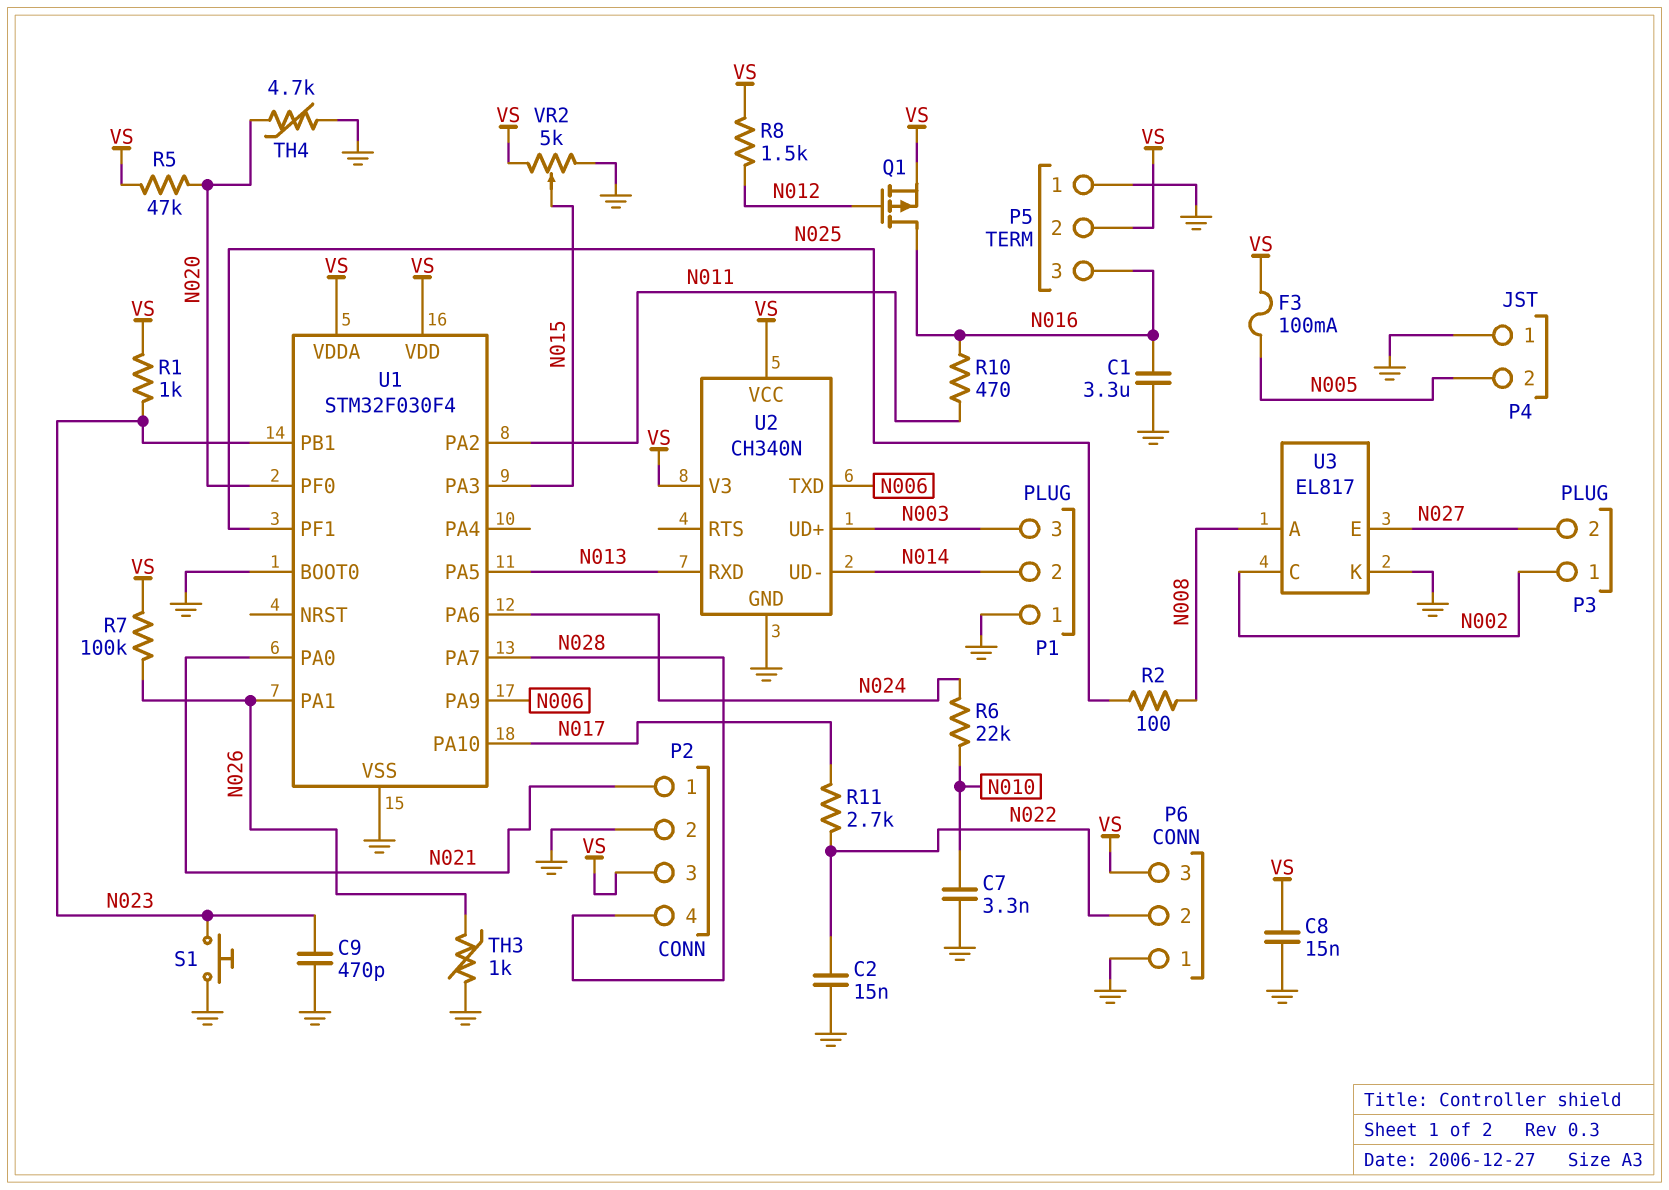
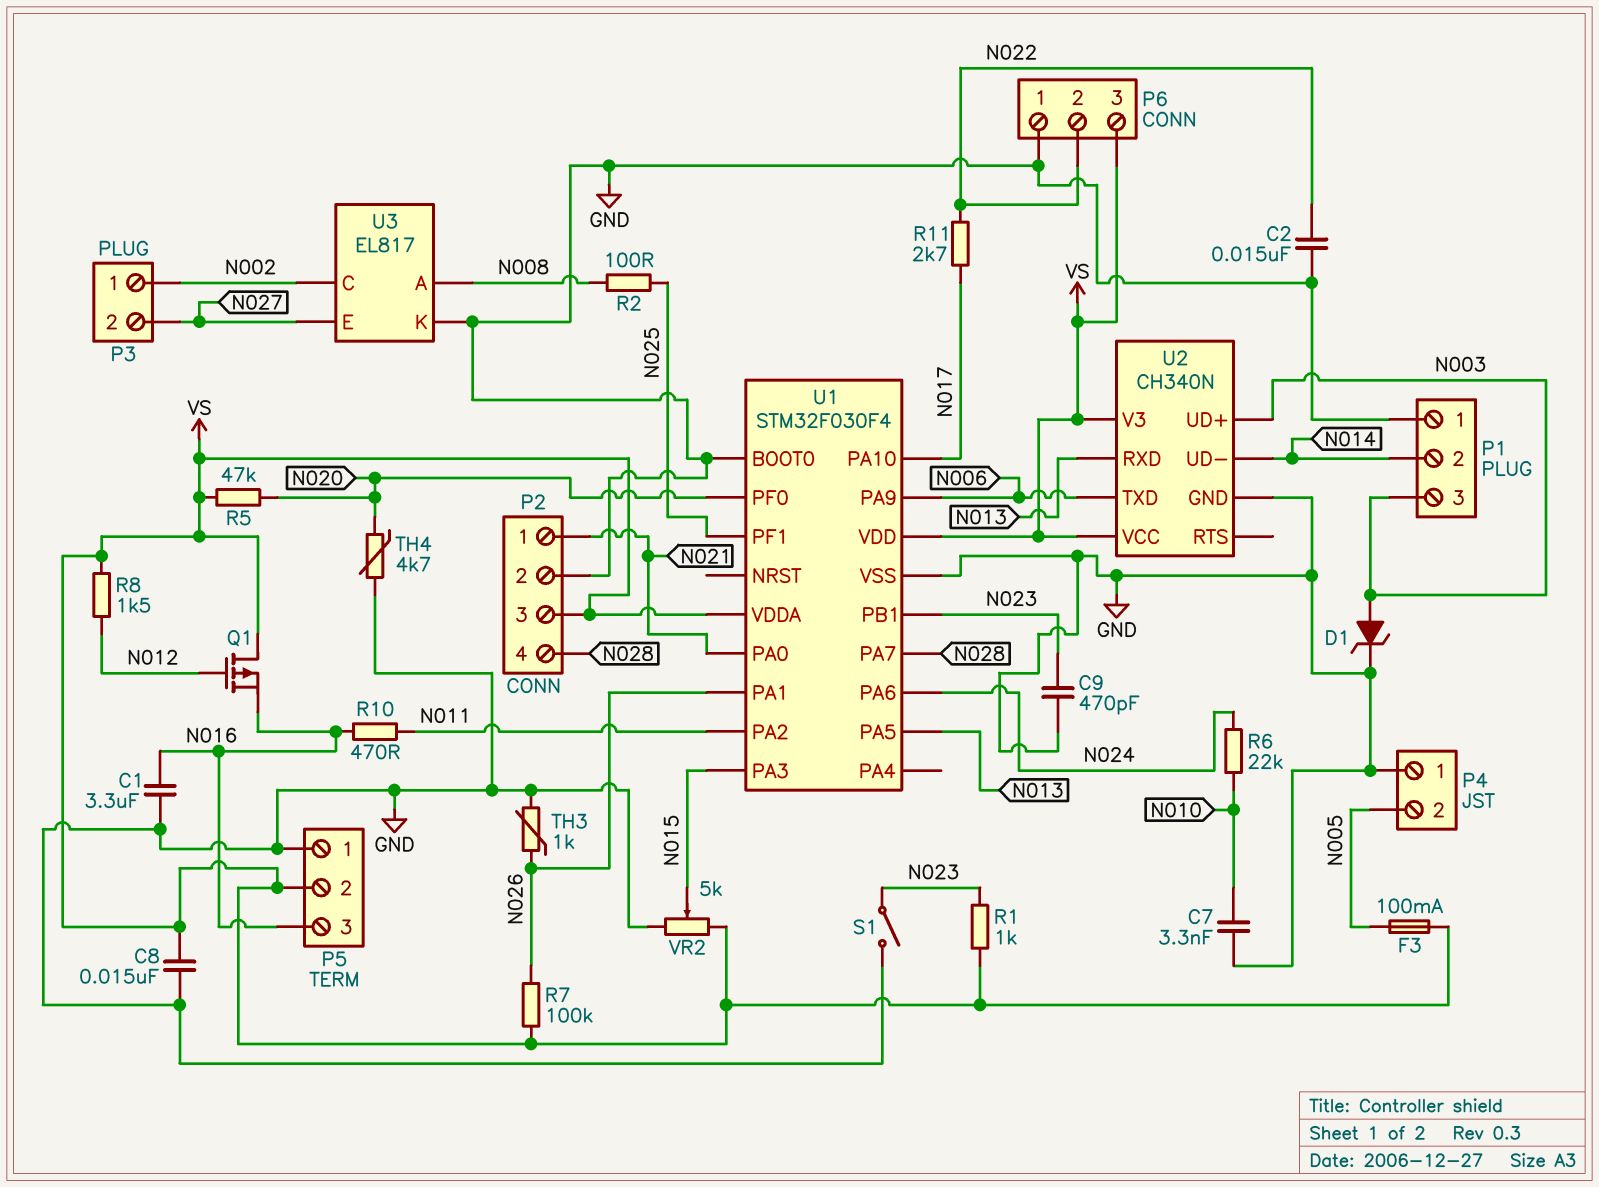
D1: none -> zener (A N003, K GND)
Q1: PMOS (G N012, D N016, S VS) -> PMOS (G N012, D VS, S N016)
S1: button (GND, N023) -> switch (GND, N023)

